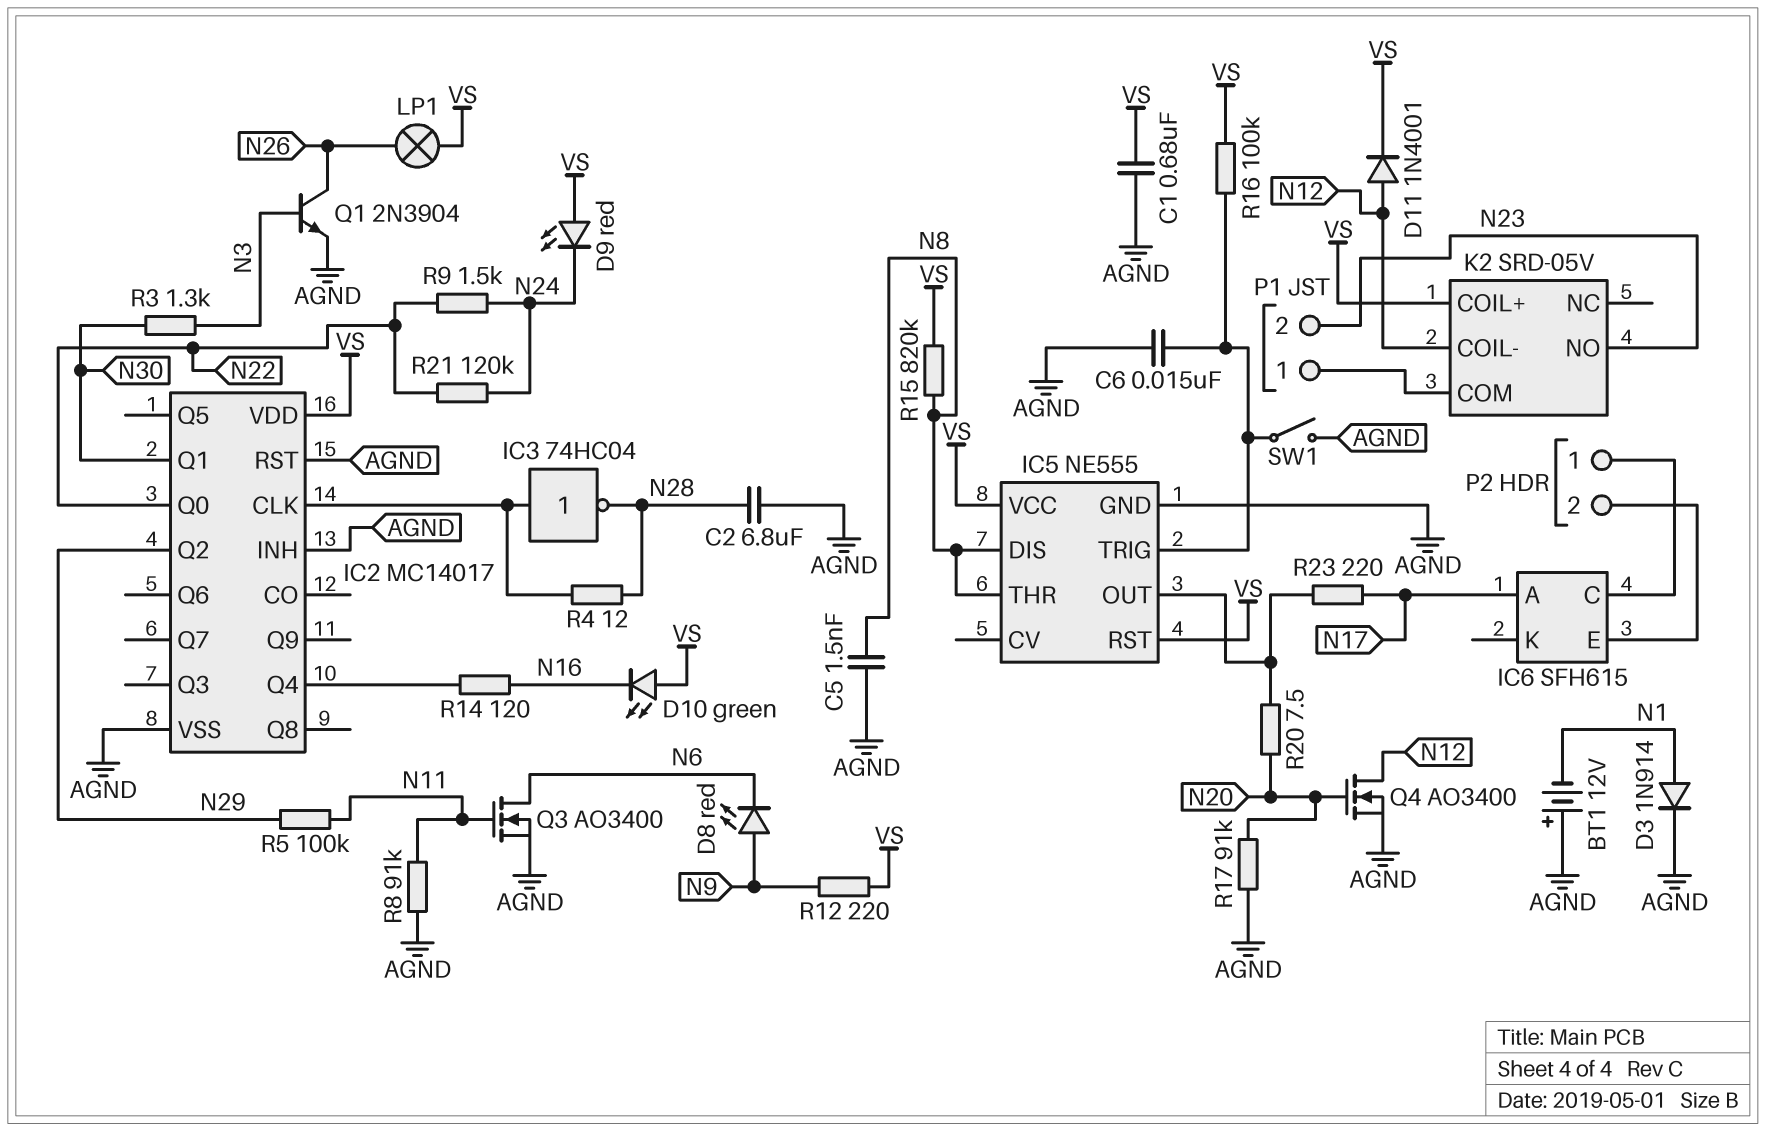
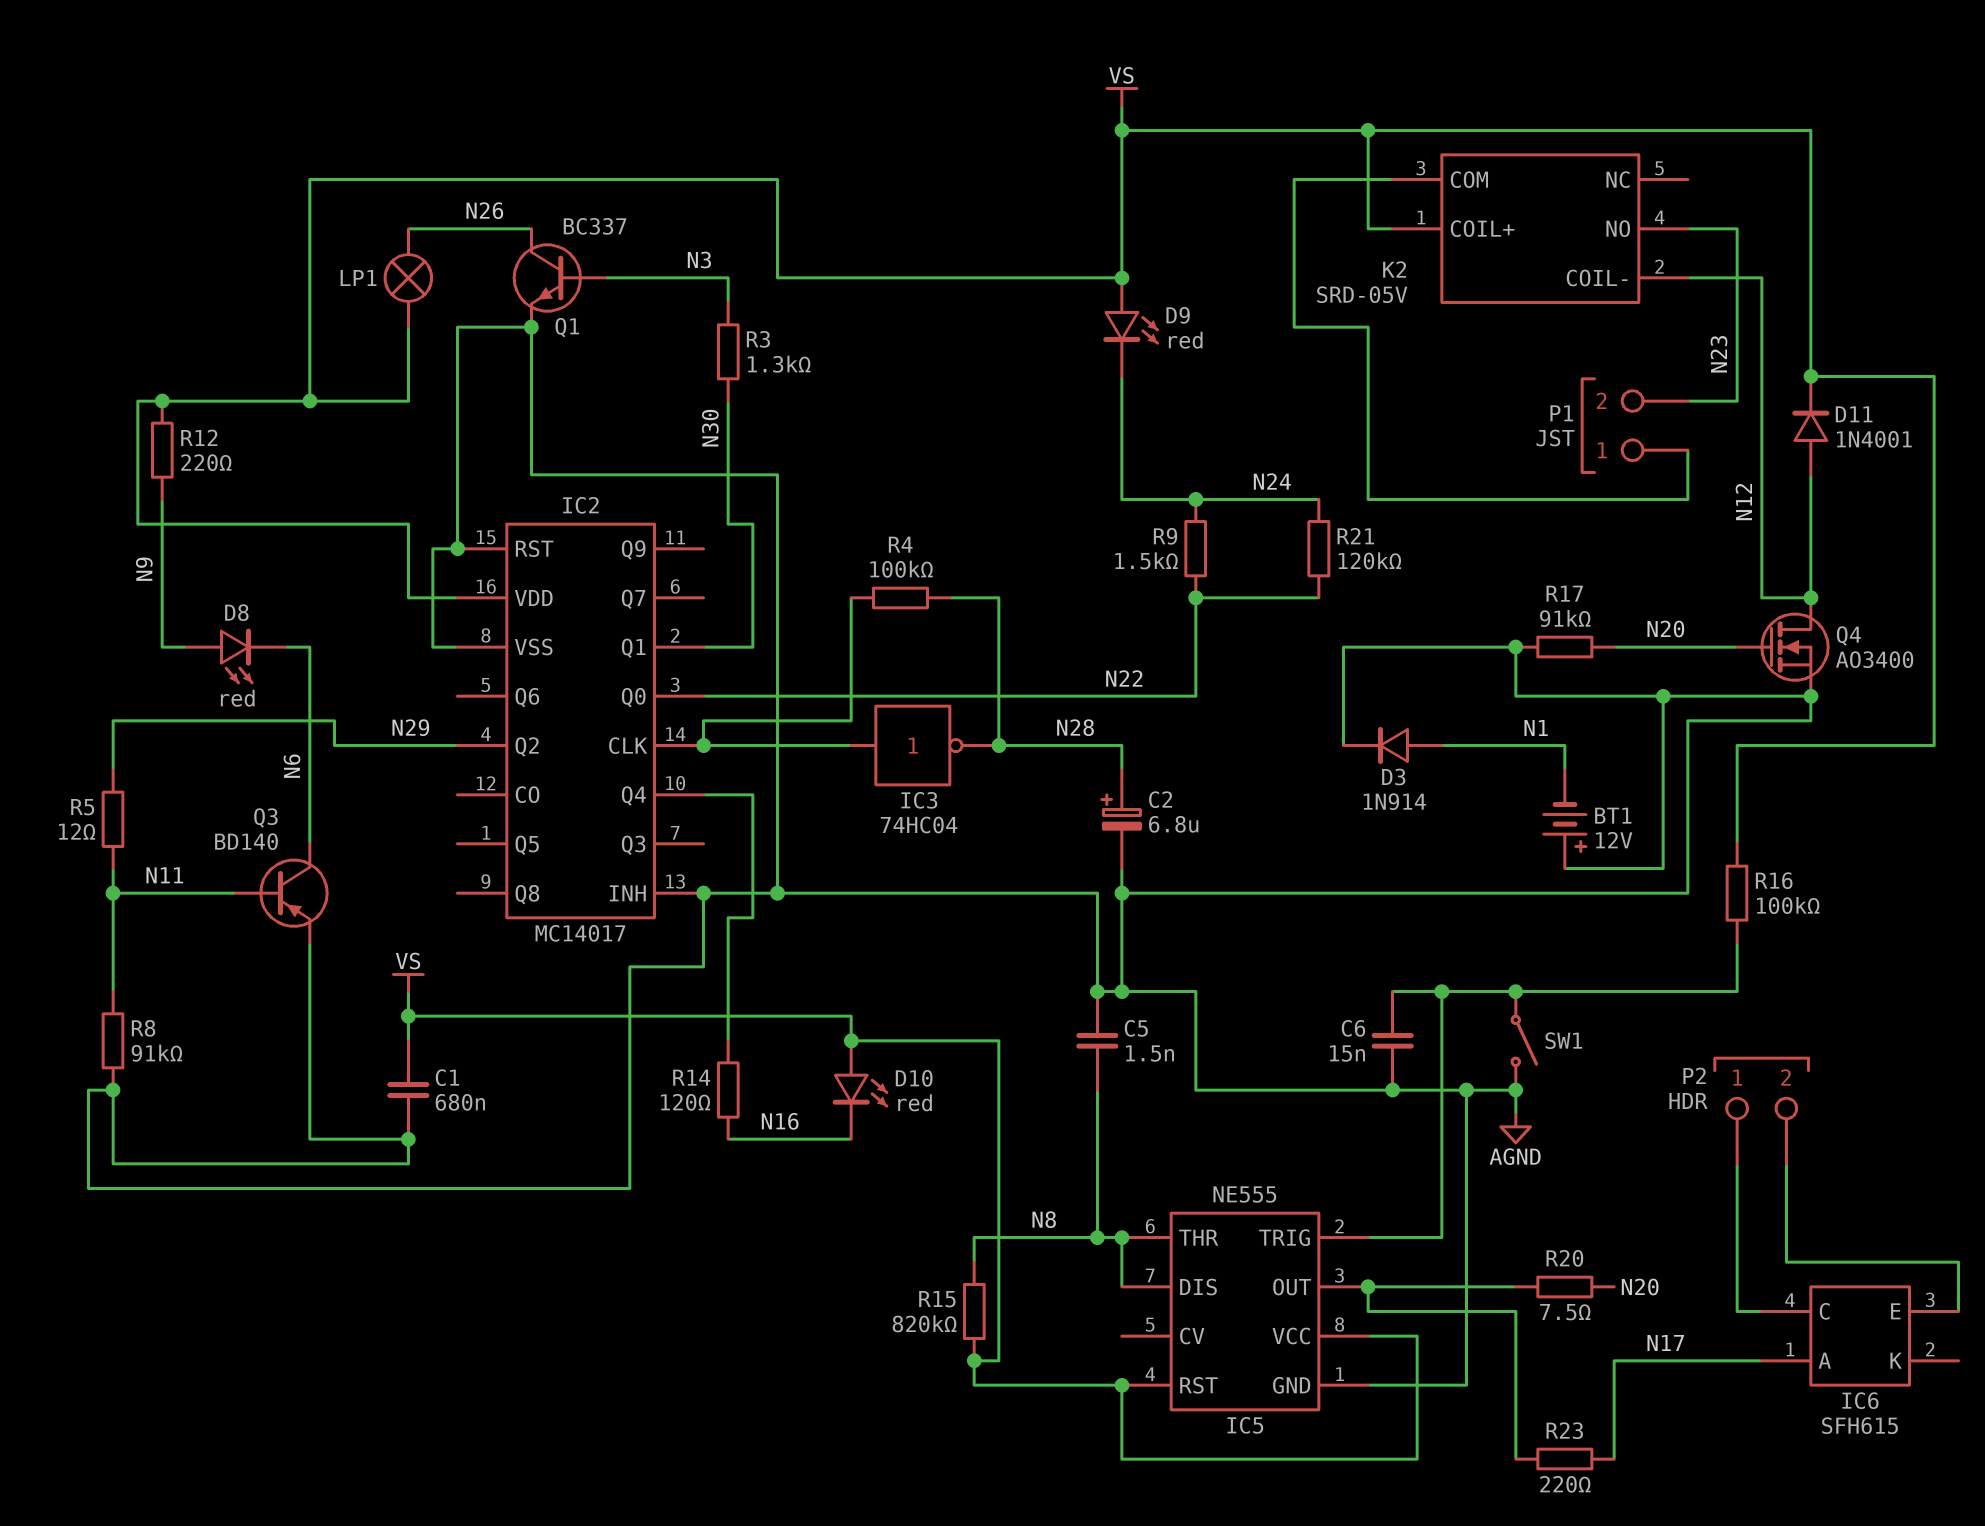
C2: 6.8uF (AGND, N28) -> 6.8uF (plus N28, minus AGND)
D10: LED green (A VS, K N16) -> LED red (A VS, K N16)
Q1: NPN 2N3904 (B N3, C N26, E AGND) -> NPN BC337 (B N3, C N26, E AGND)
Q3: NMOS AO3400 (G N11, D N6, S AGND) -> PNP BD140 (B N11, C N6, E AGND)
R4: 12 (IC2/CLK, N28) -> 100k (IC2/CLK, N28)
R5: 100k (N11, N29) -> 12 (N11, N29)

